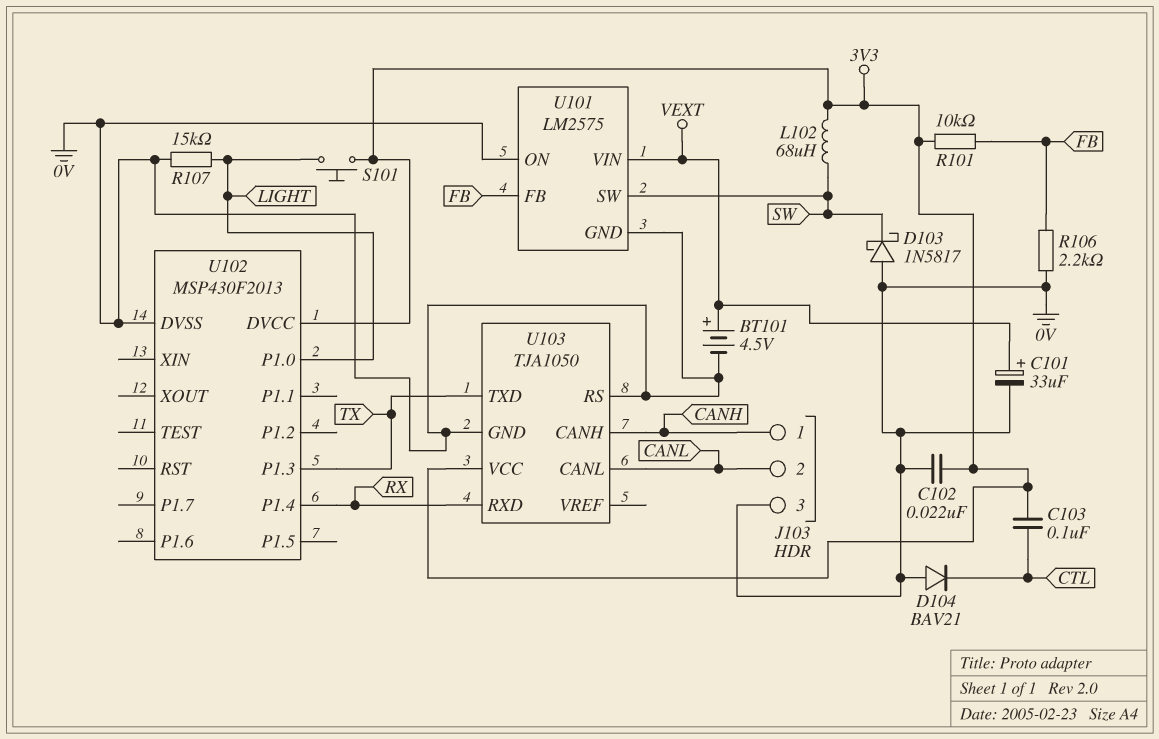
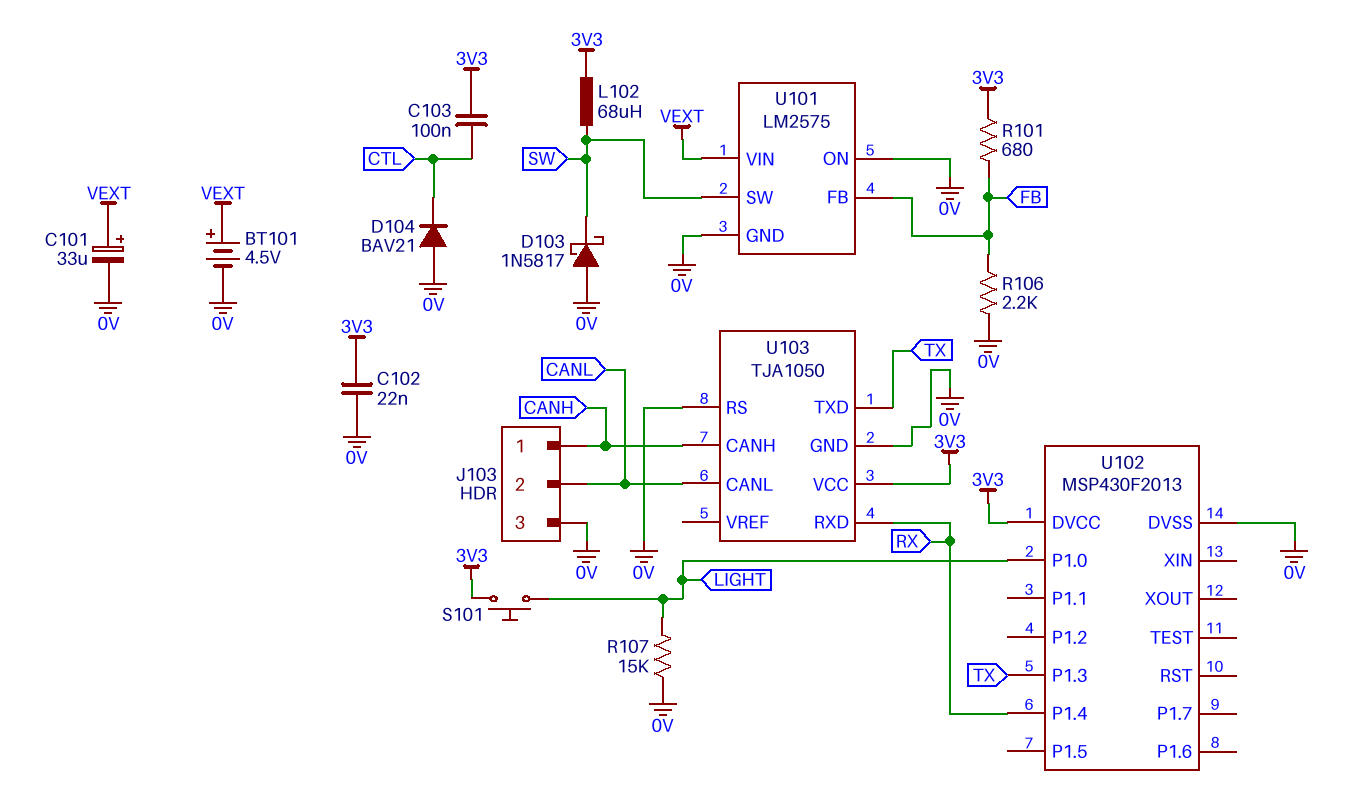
R101: 10k (3V3, FB) -> 680 (3V3, FB)

